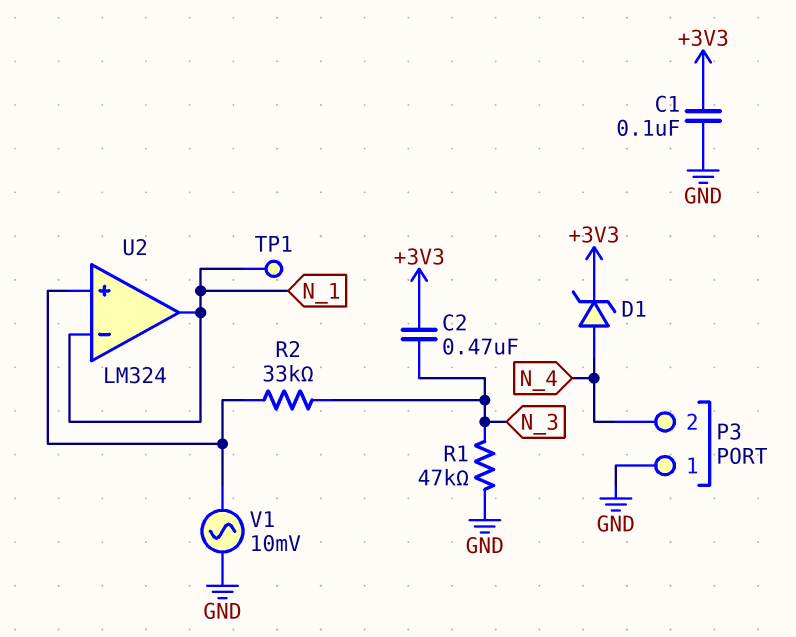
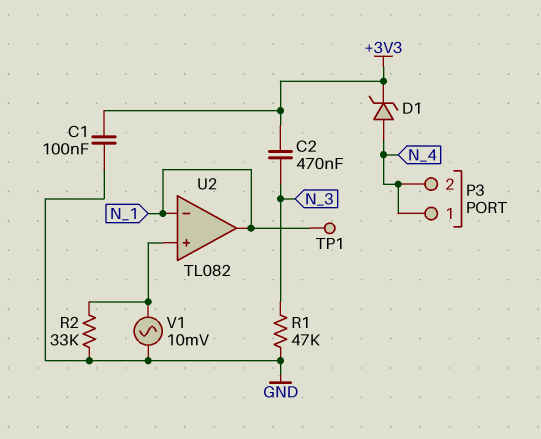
P3 pin 1: GND -> N_4
R2: 33k (N_3, U2/in+) -> 33k (GND, U2/in+)
U2: LM324 -> TL082

